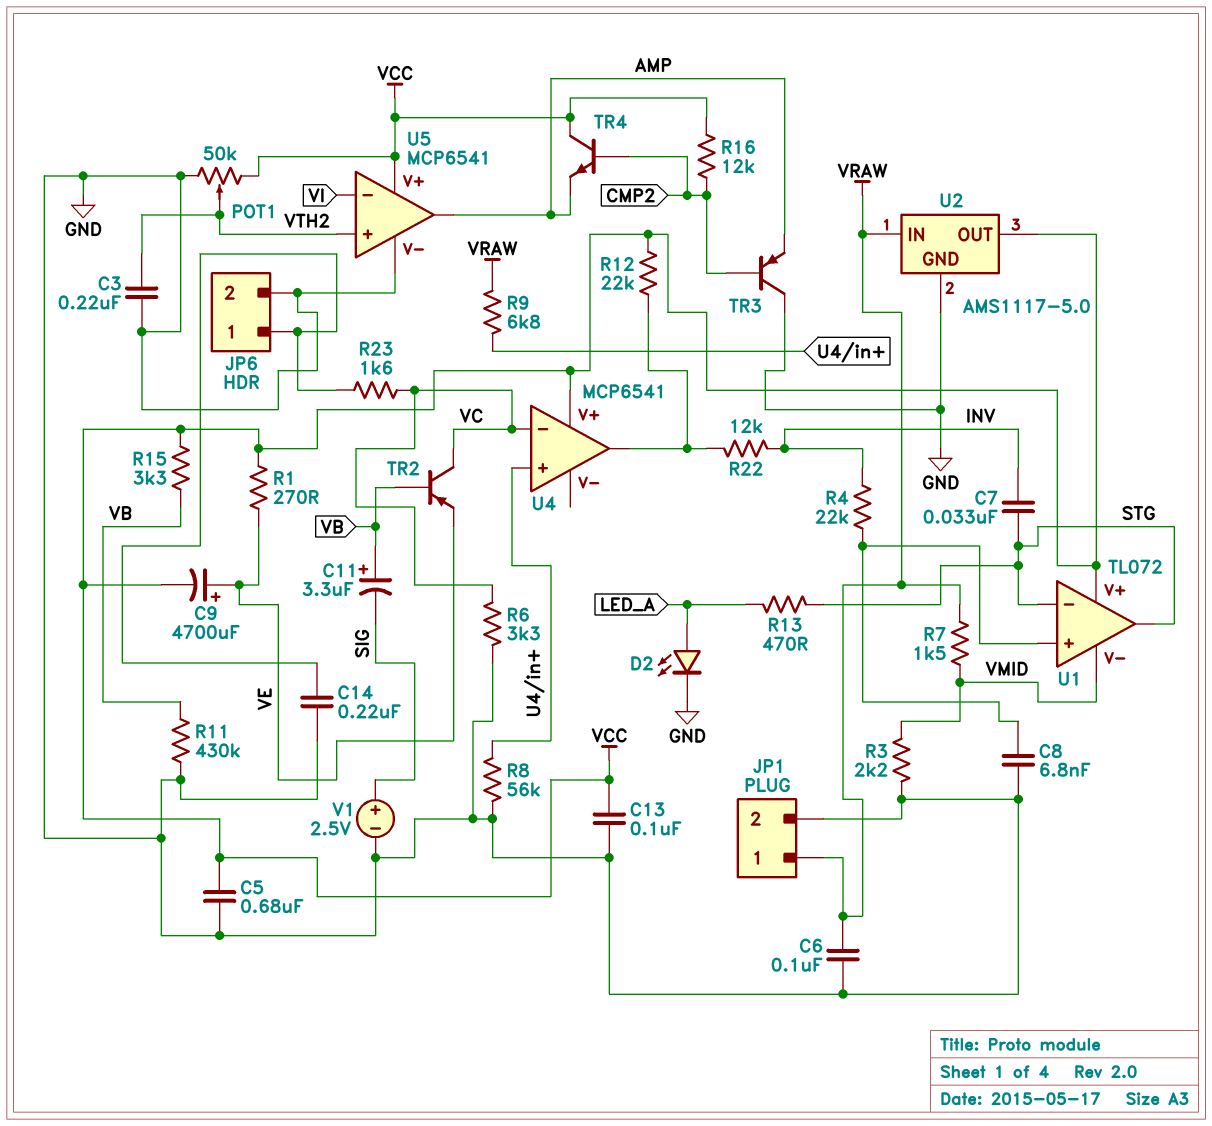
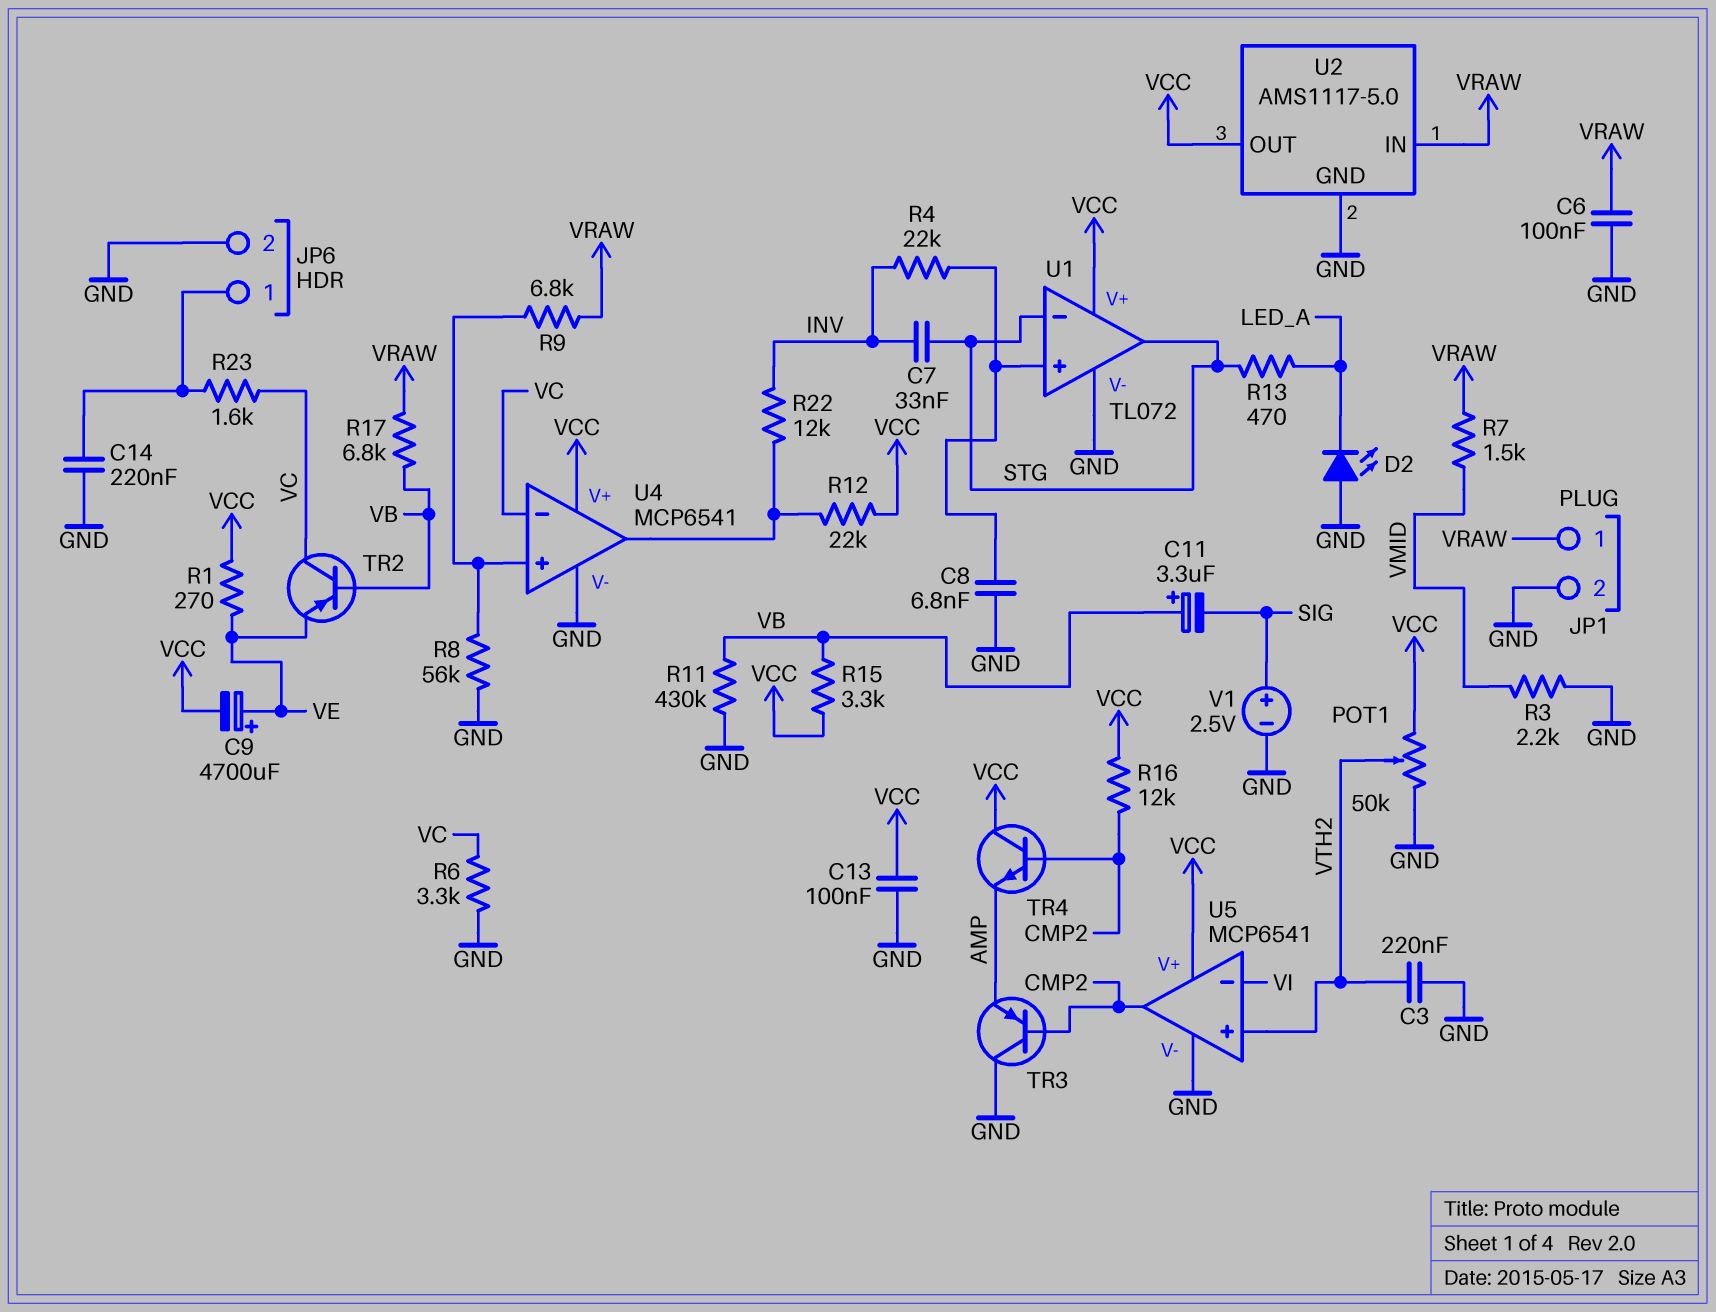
C5: 680nF (GND, VCC) -> none
D2: LED (A LED_A, K GND) -> LED (A GND, K LED_A)
R17: none -> 6.8k (VB, VRAW)
U1 pin V-: VMID -> GND
U4 pin V-: none -> GND
U5 pin out: AMP -> CMP2

